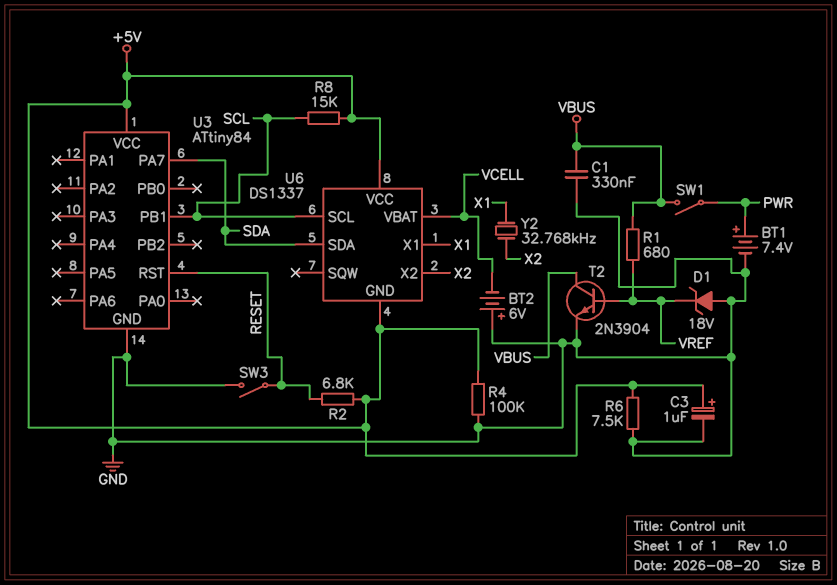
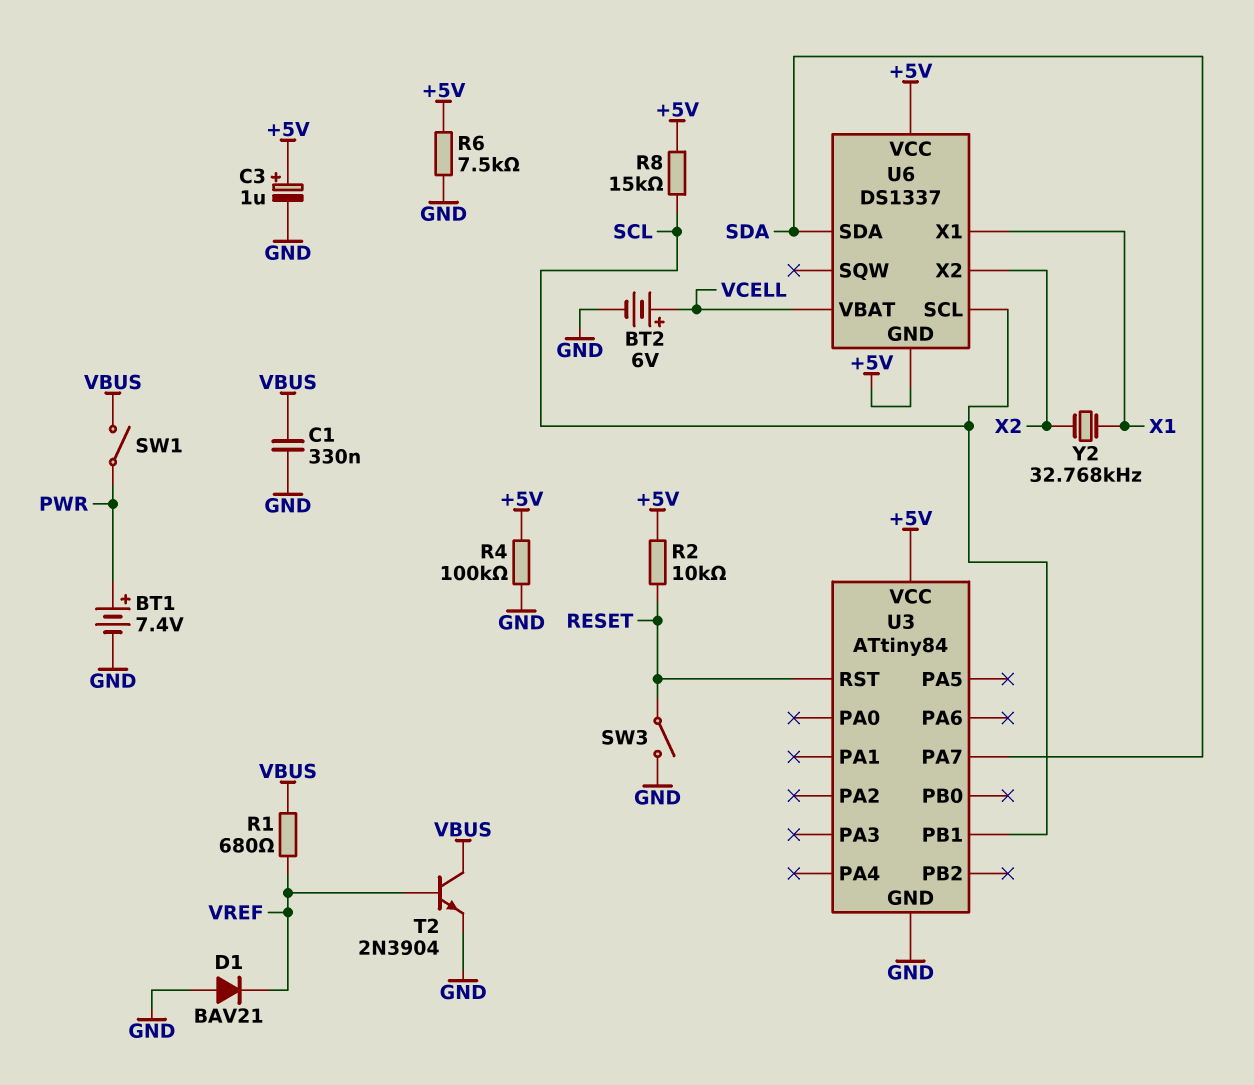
BT2: 6V (plus GND, minus VCELL) -> 6V (plus VCELL, minus GND)
D1: zener 18V (A GND, K VREF) -> diode BAV21 (A GND, K VREF)
R2: 6.8k (+5V, RESET) -> 10k (+5V, RESET)

